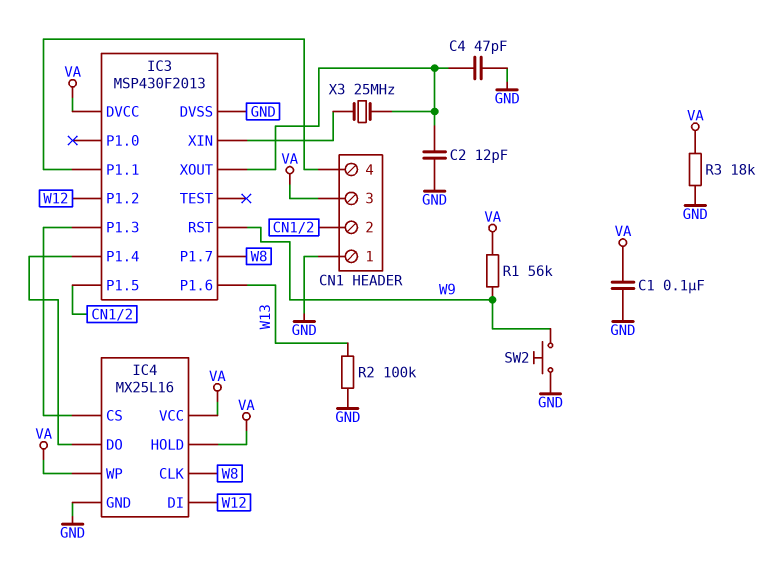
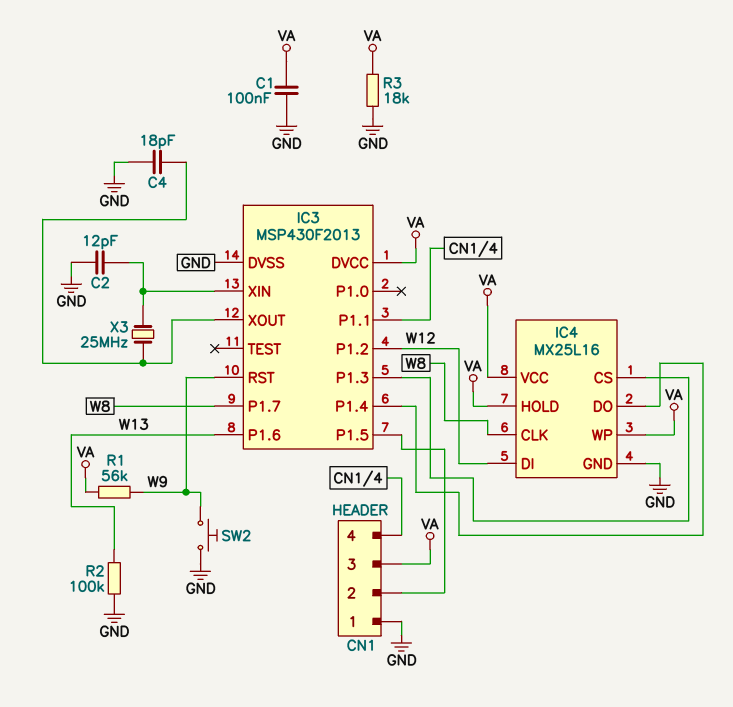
C2: 12pF (GND, IC3/XOUT) -> 12pF (GND, IC3/XIN)
C4: 47pF (GND, IC3/XOUT) -> 18pF (GND, IC3/XOUT)

